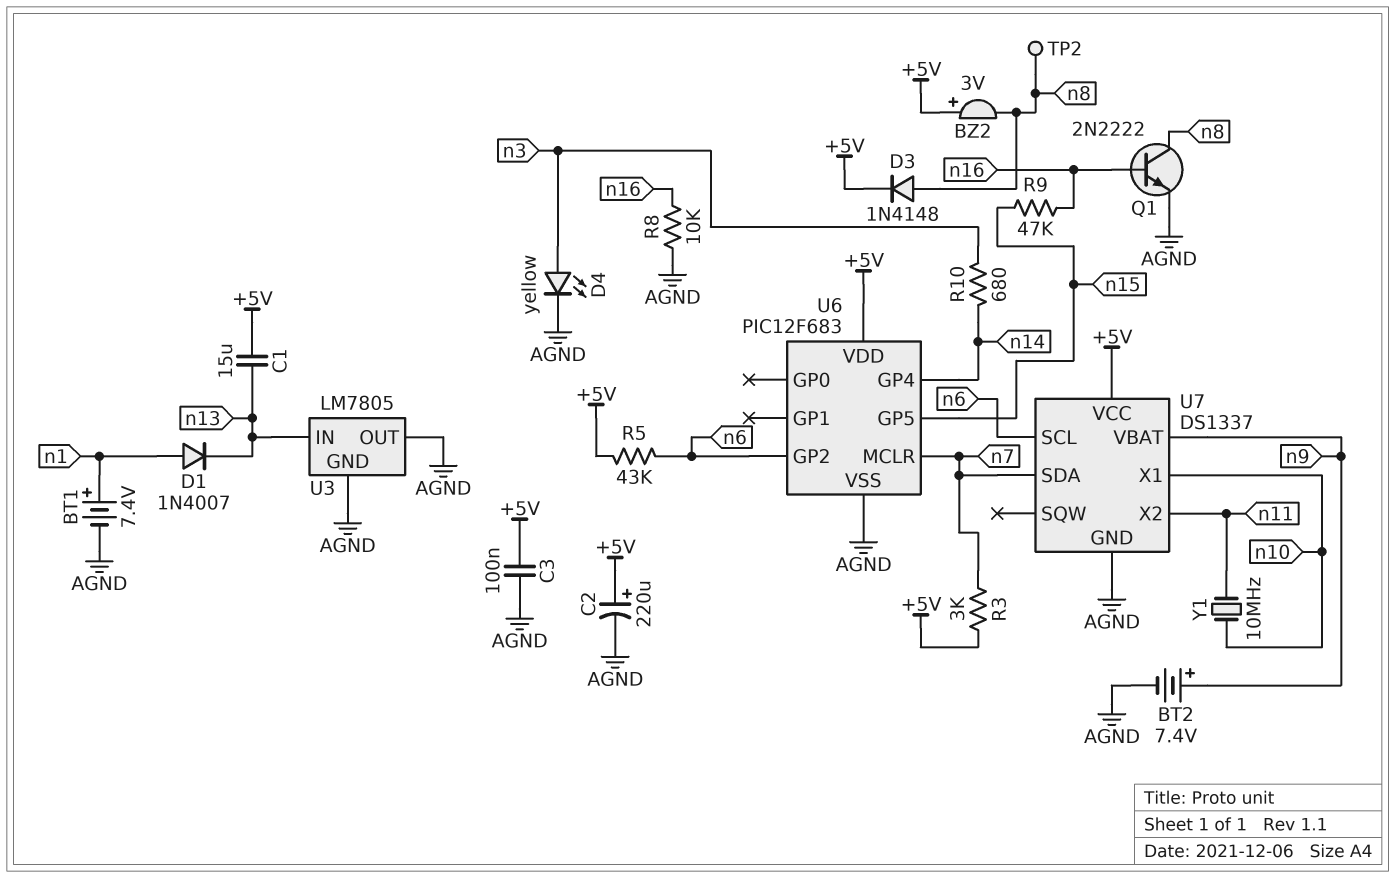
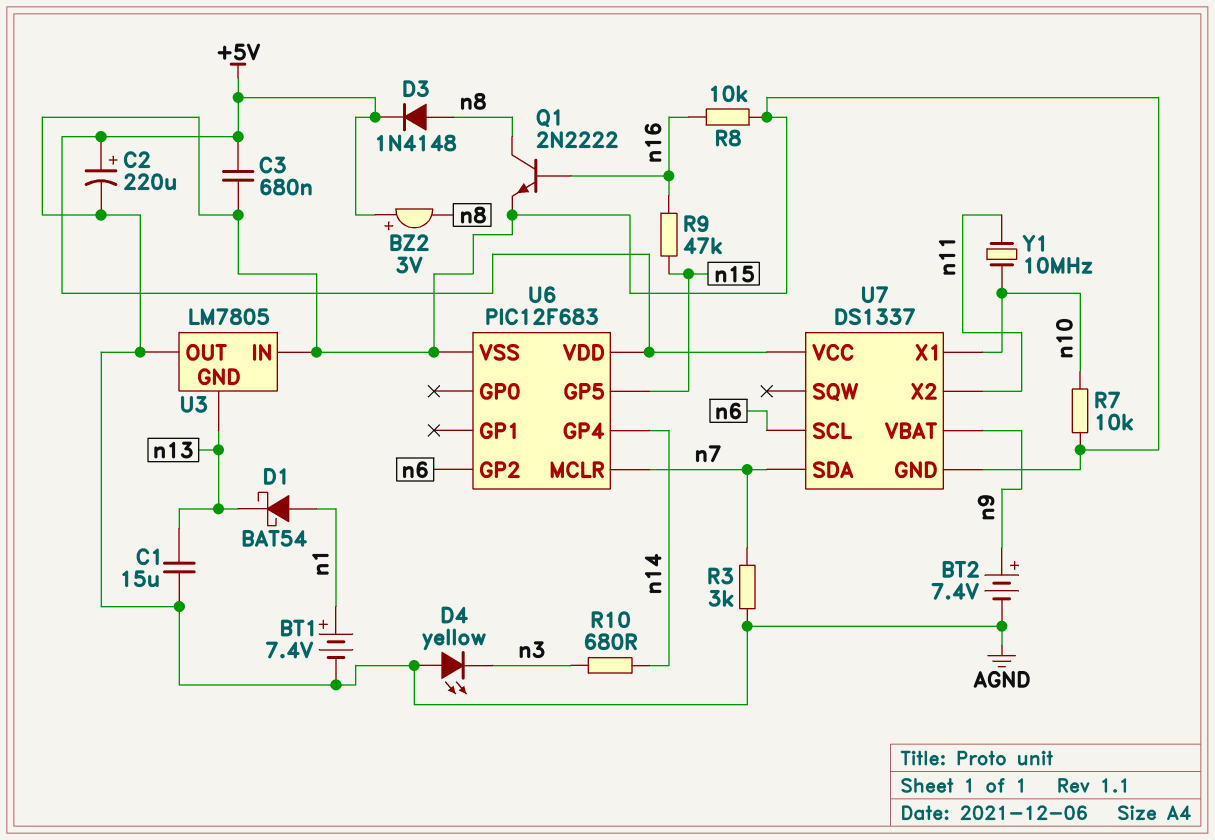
C1: 15uF (+5V, n13) -> 15uF (AGND, n13)
C3: 100nF (+5V, AGND) -> 680nF (+5V, AGND)
D1: diode 1N4007 (A n1, K n13) -> schottky BAT54 (A n1, K n13)
D4: LED yellow (A n3, K AGND) -> LED yellow (A AGND, K n3)
R3: 3k (+5V, n7) -> 3k (AGND, n7)
R5: 43k (+5V, n6) -> none
R7: none -> 10k (AGND, n10)
TP2: test point (n8) -> none
U3 pin GND: AGND -> n13
U3 pin IN: n13 -> AGND

